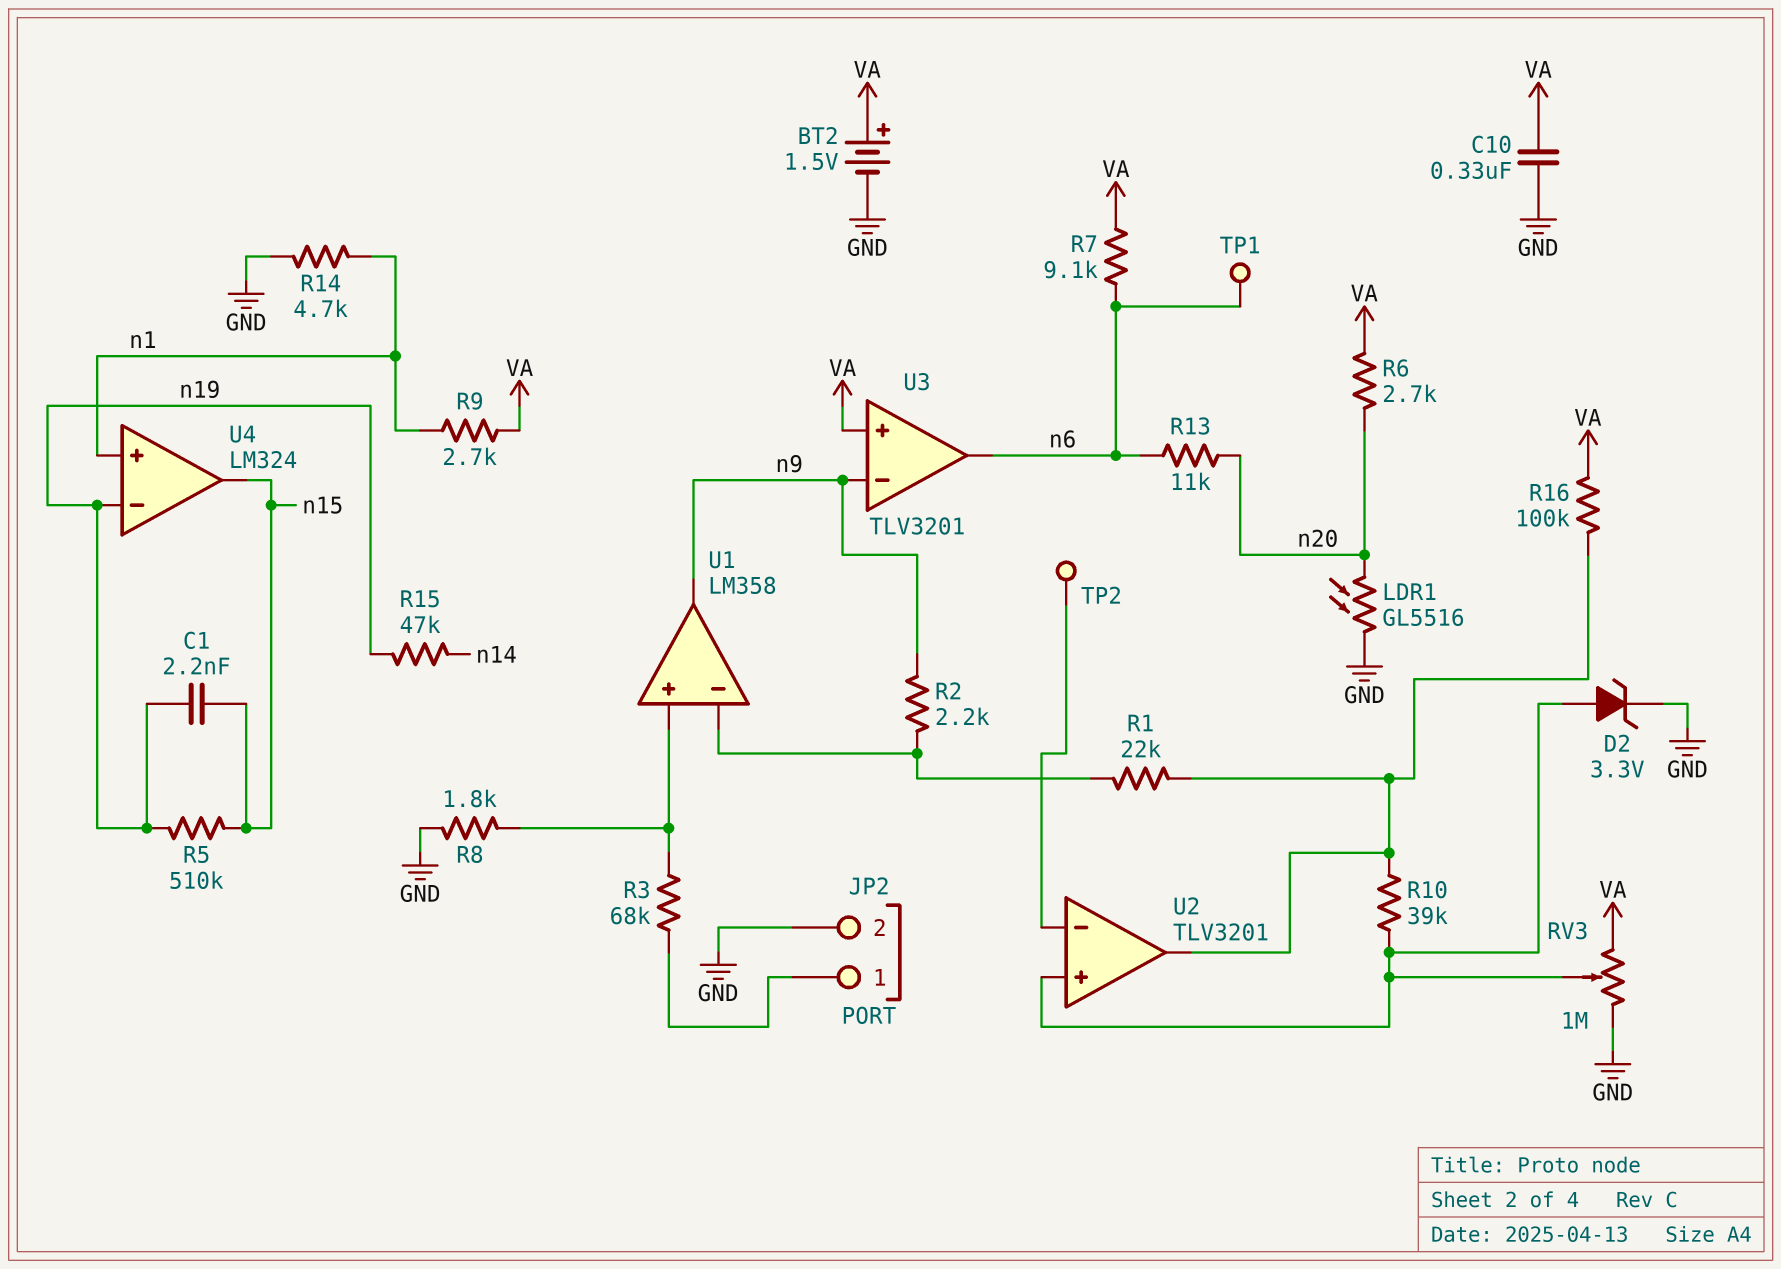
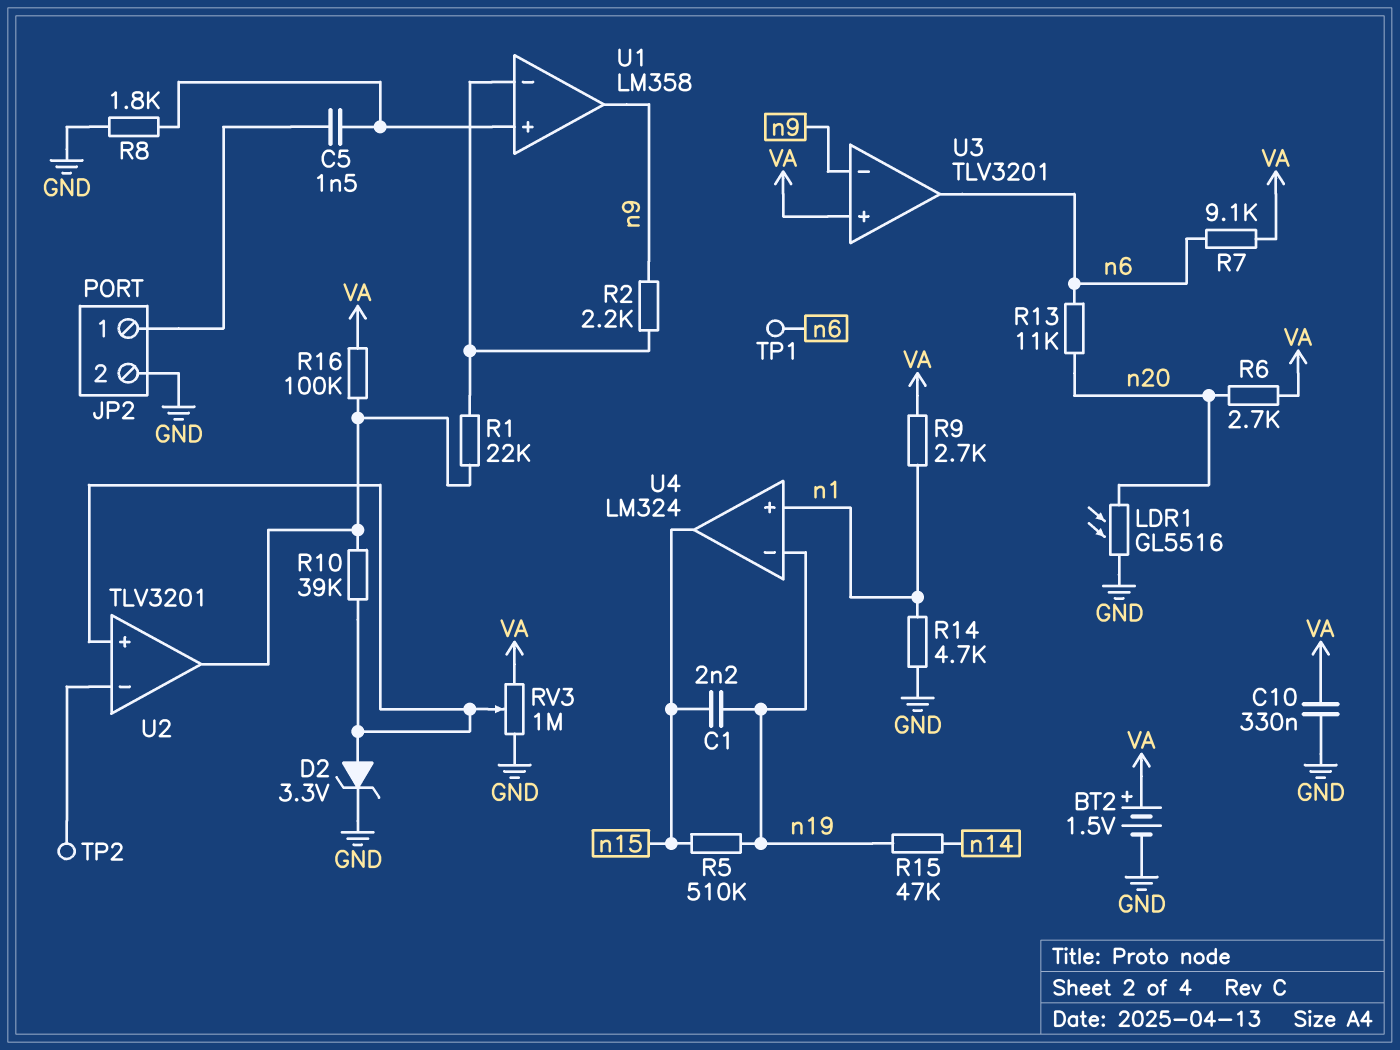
C5: none -> 1.5nF (JP2/1, U1/in+)
R3: 68k (JP2/1, U1/in+) -> none

